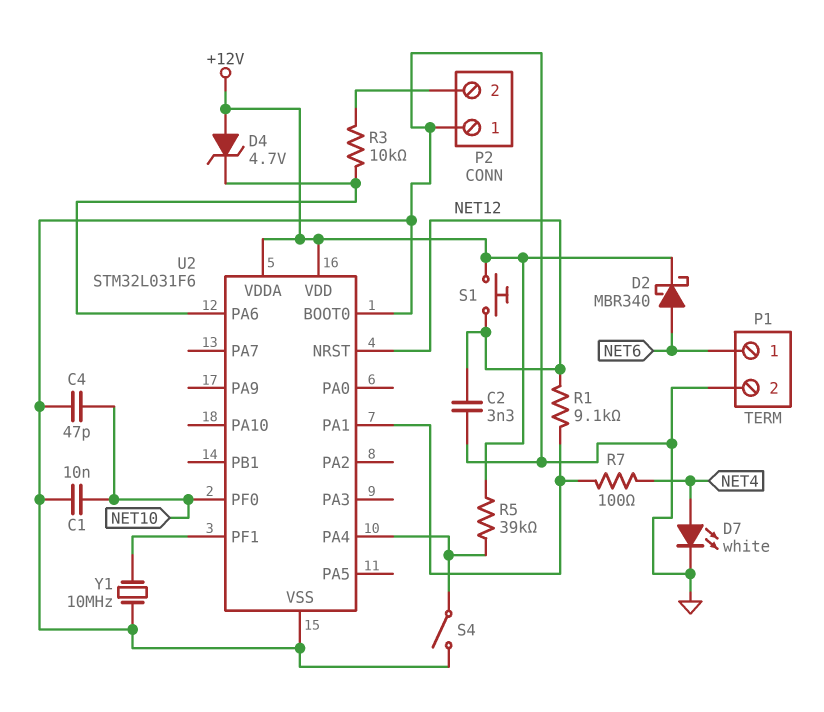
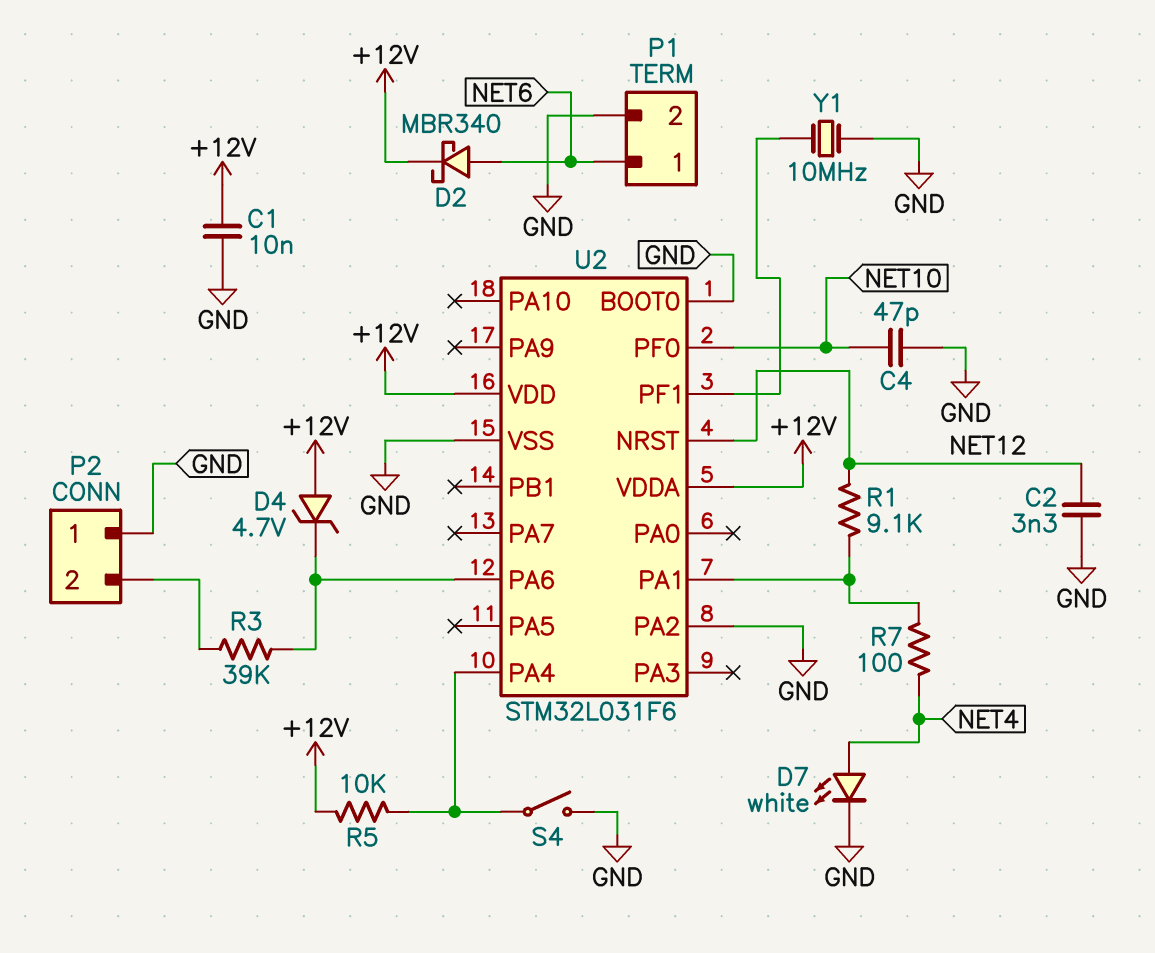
C1: 10nF (GND, NET10) -> 10nF (+12V, GND)
R3: 10k (P2/2, U2/PA6) -> 39k (P2/2, U2/PA6)
R5: 39k (+12V, U2/PA4) -> 10k (+12V, U2/PA4)
S1: button (+12V, NET12) -> none
U2 pin PA2: none -> GND

